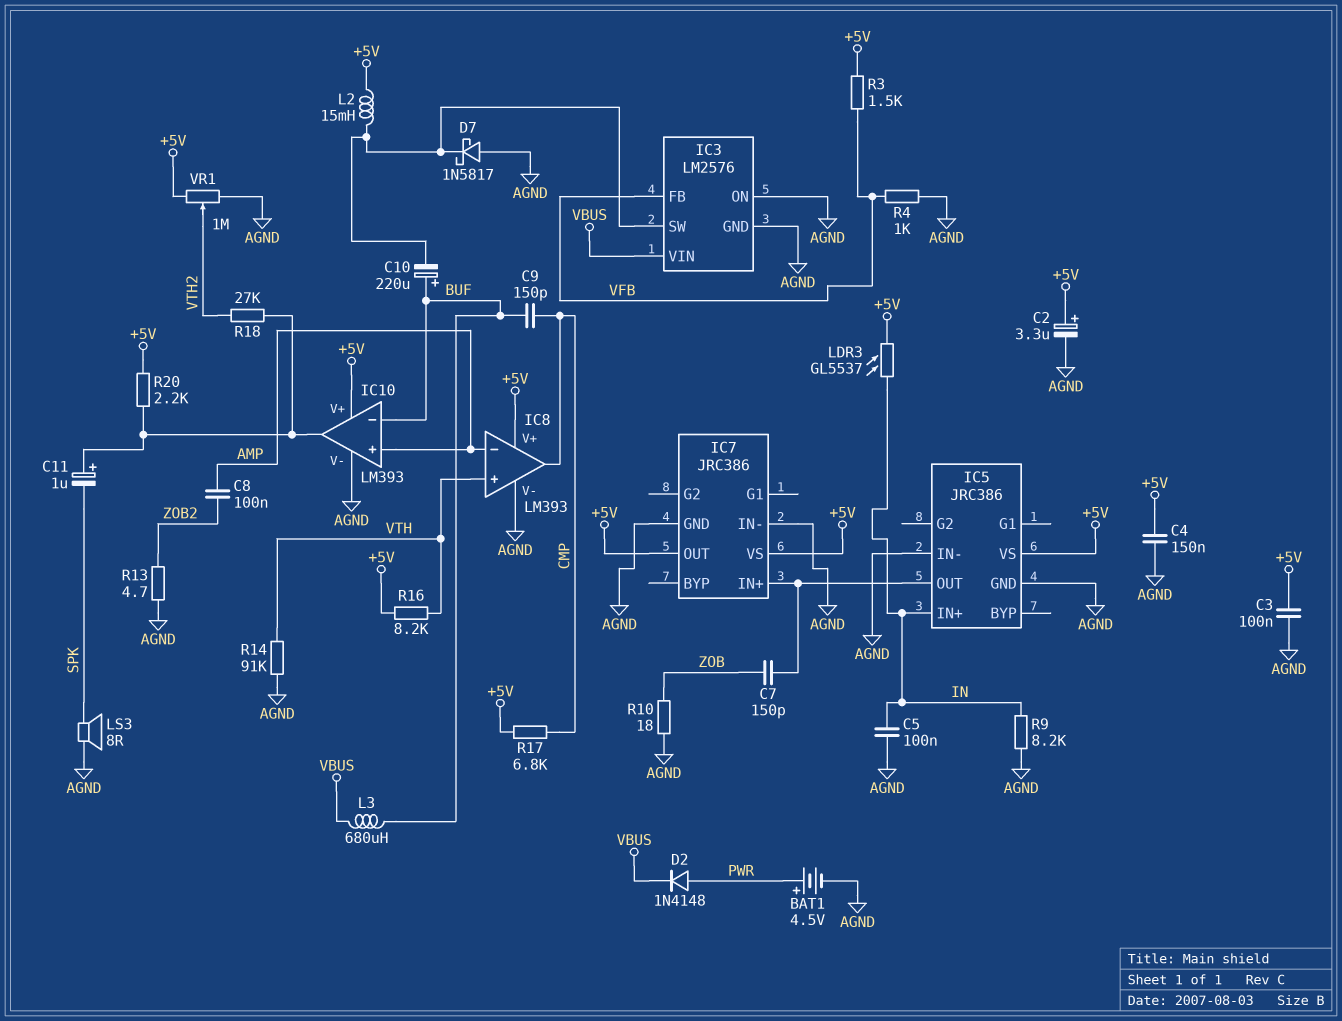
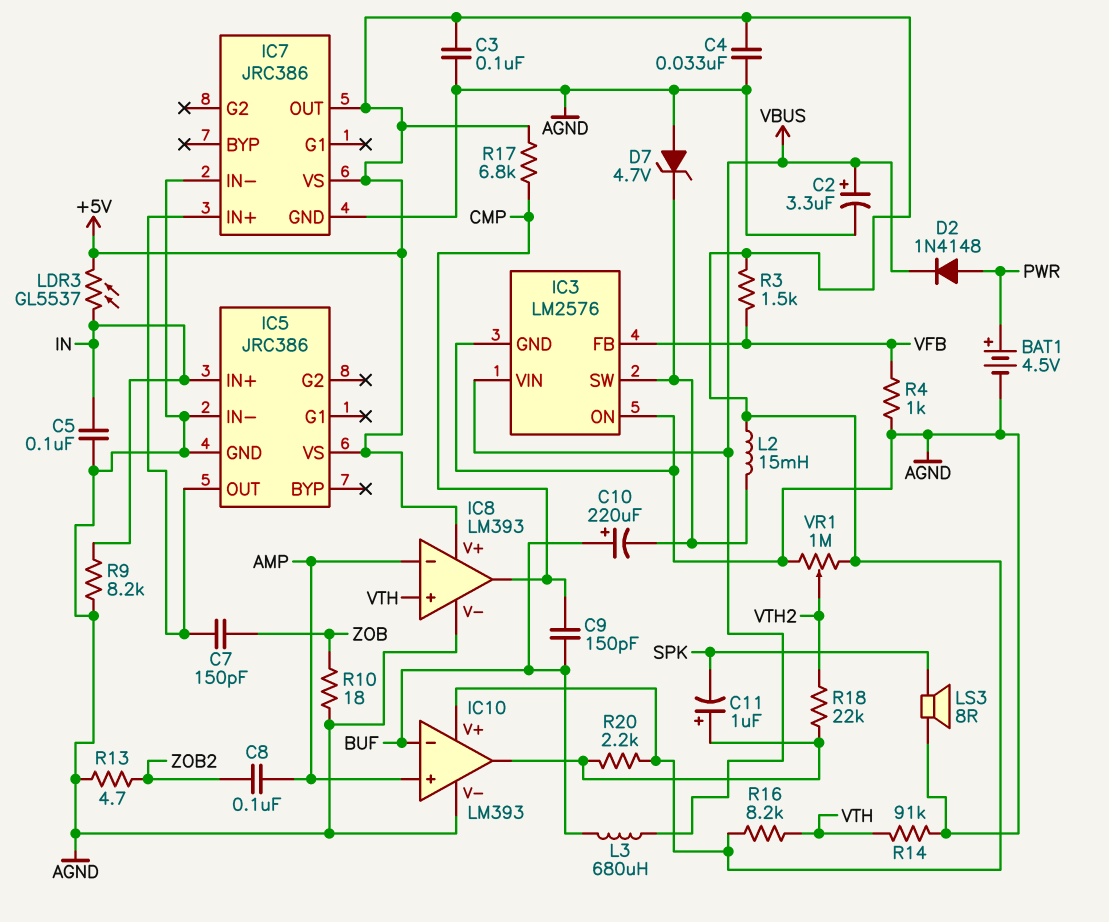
C2: 3.3uF (plus +5V, minus AGND) -> 3.3uF (plus VBUS, minus AGND)
C4: 150nF (+5V, AGND) -> 33nF (+5V, AGND)
D7: schottky 1N5817 (A AGND, K IC3/SW) -> zener 4.7V (A AGND, K IC3/SW)
R18: 27k (IC10/out, VTH2) -> 22k (IC10/out, VTH2)

